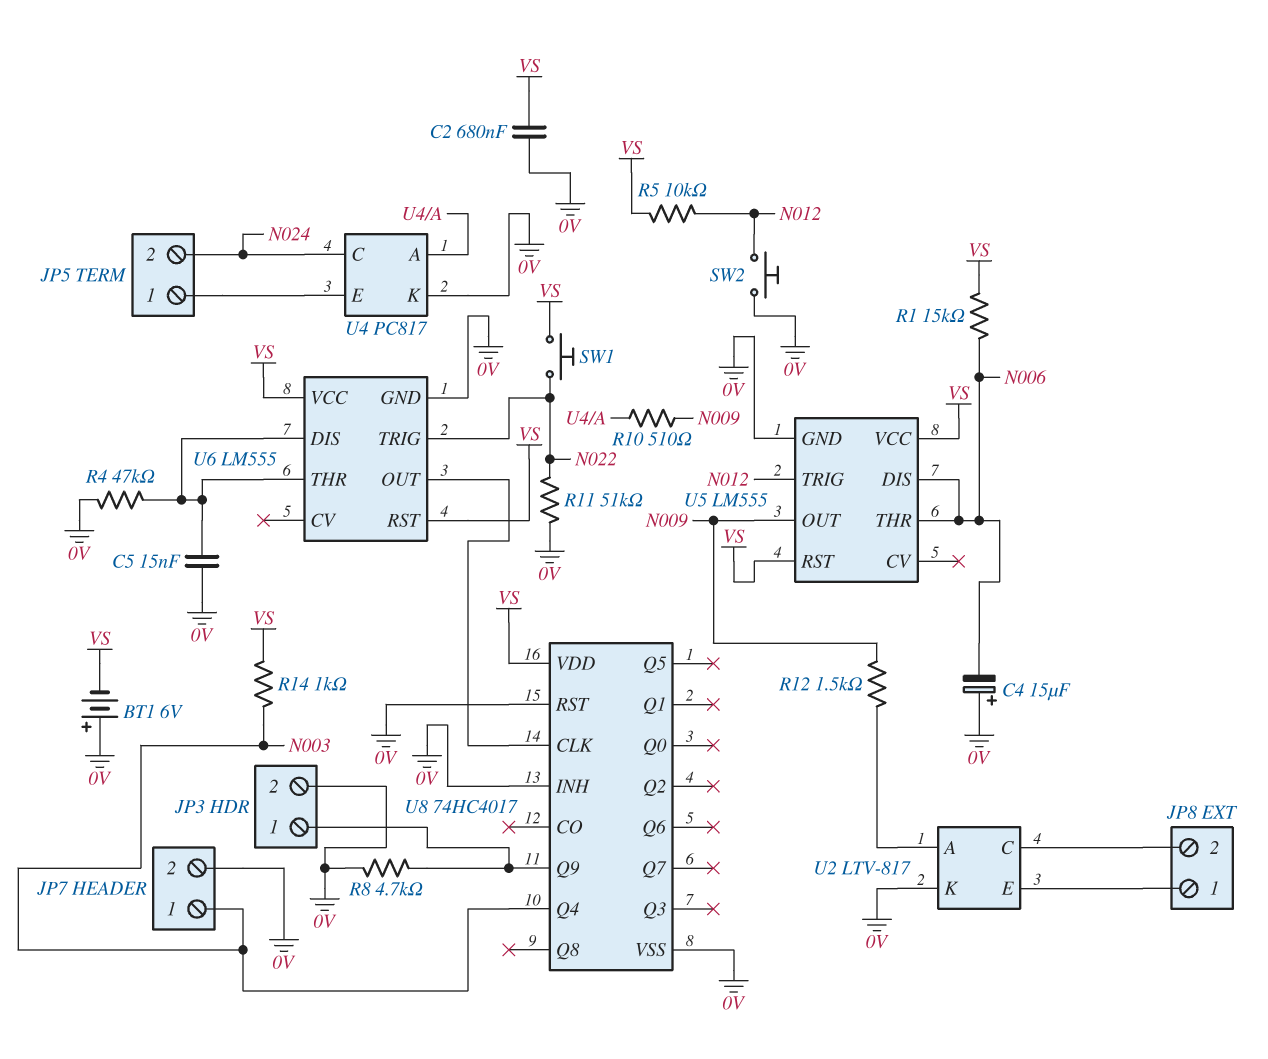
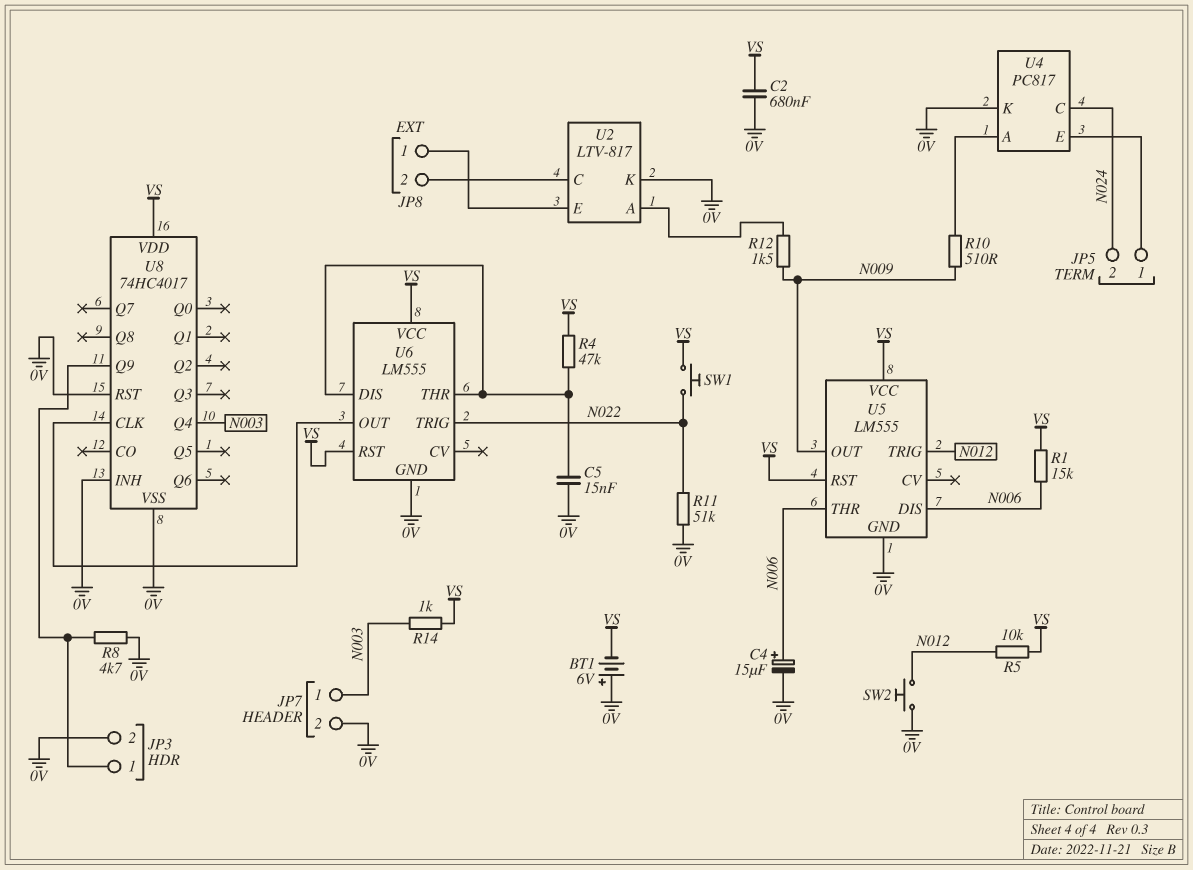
C4: 15uF (plus 0V, minus N006) -> 15uF (plus N006, minus 0V)
R4: 47k (0V, U6/DIS) -> 47k (U6/DIS, VS)

